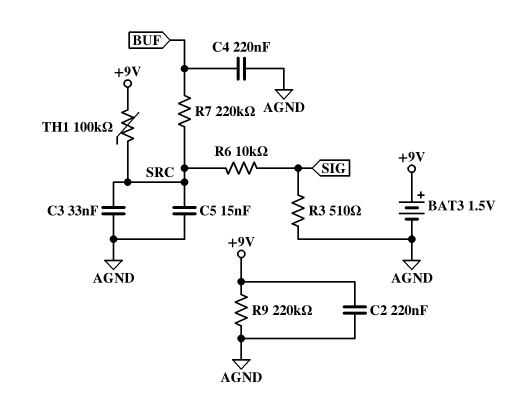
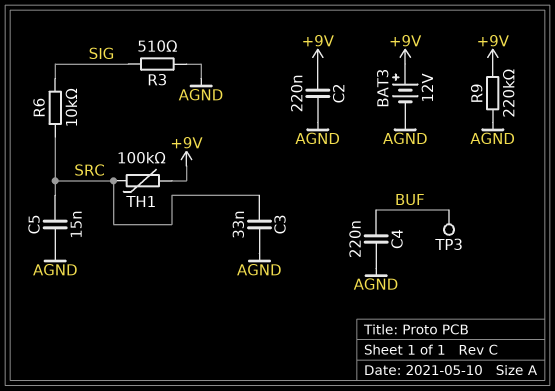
BAT3: 1.5V (plus +9V, minus AGND) -> 12V (plus +9V, minus AGND)
R7: 220k (BUF, SRC) -> none
TP3: none -> test point (BUF)

